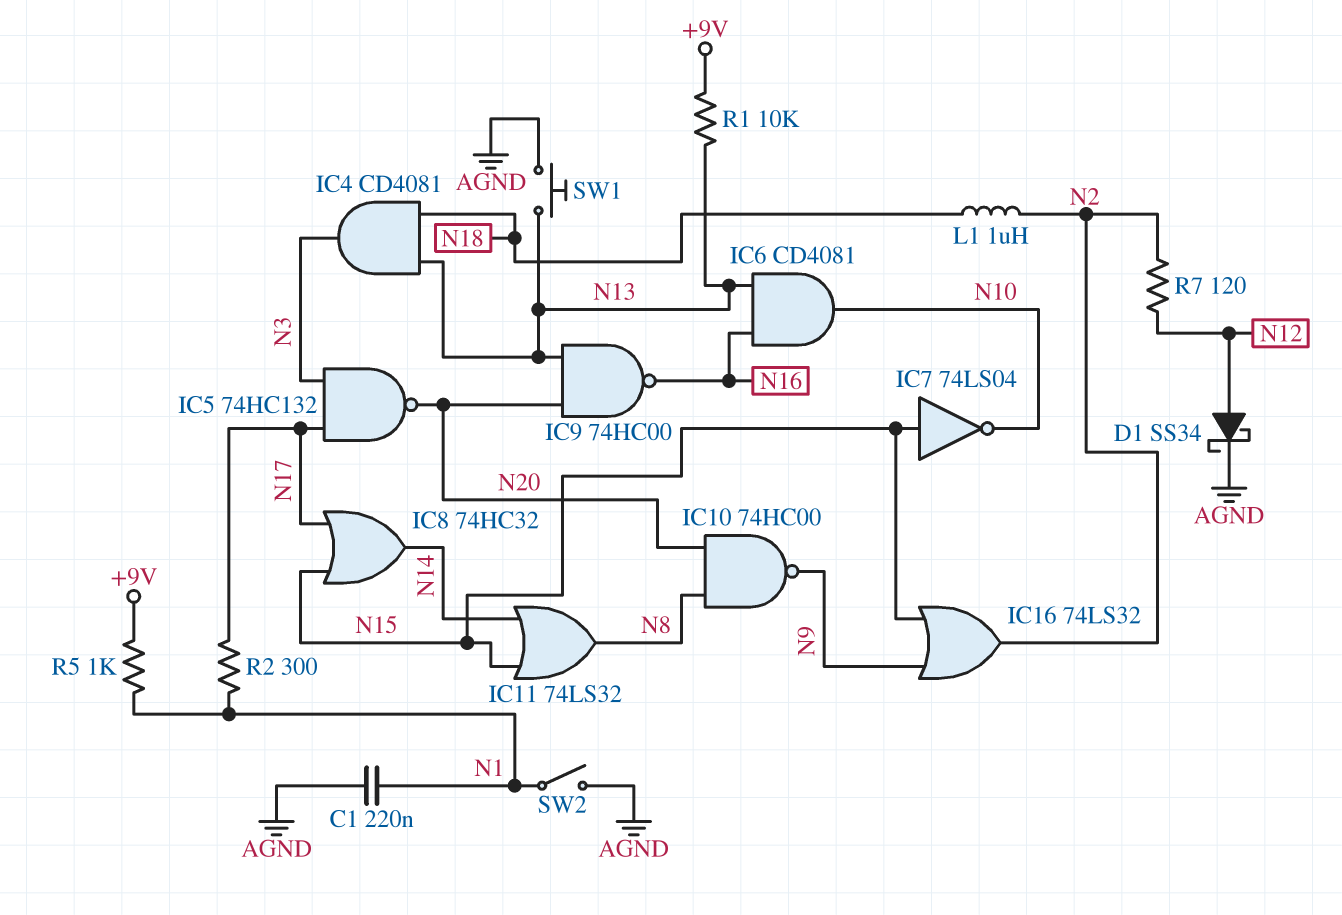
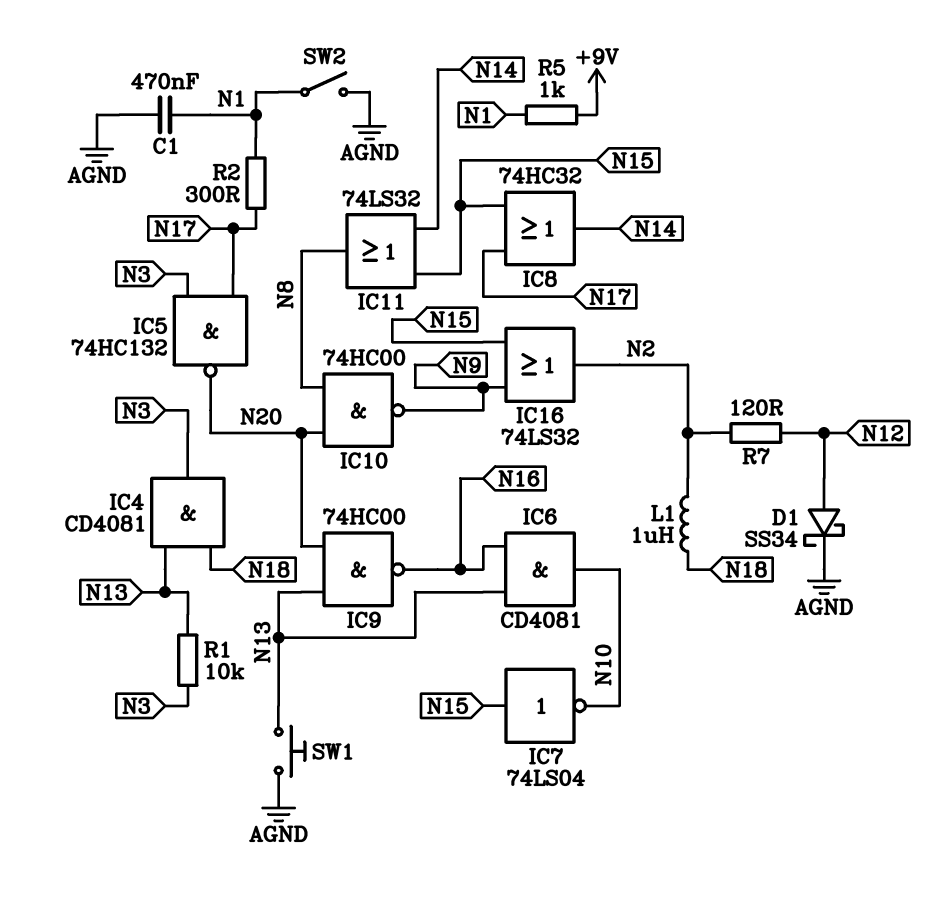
C1: 220nF (AGND, N1) -> 470nF (AGND, N1)
R1: 10k (+9V, N13) -> 10k (N3, N13)

